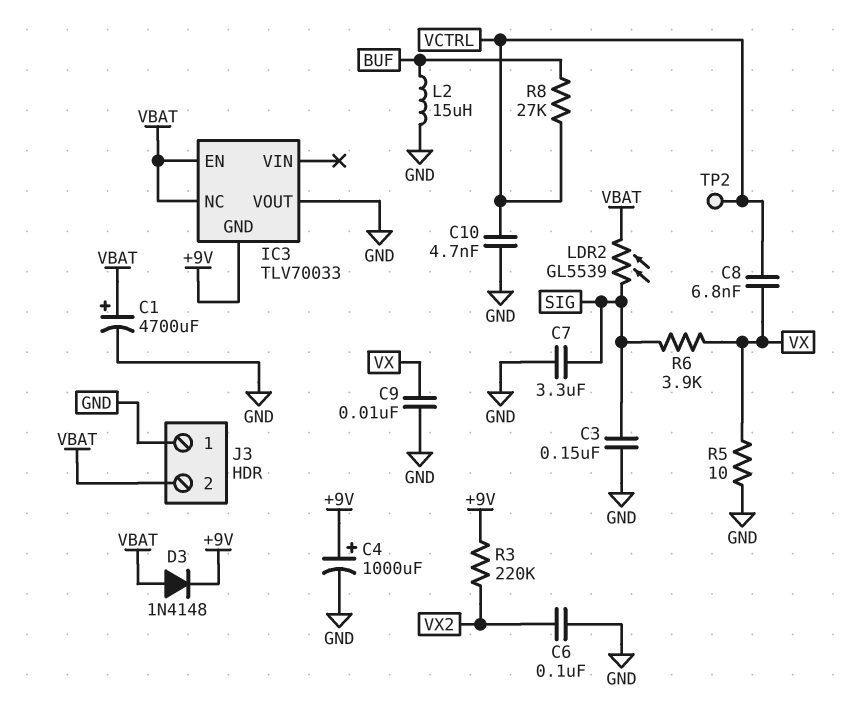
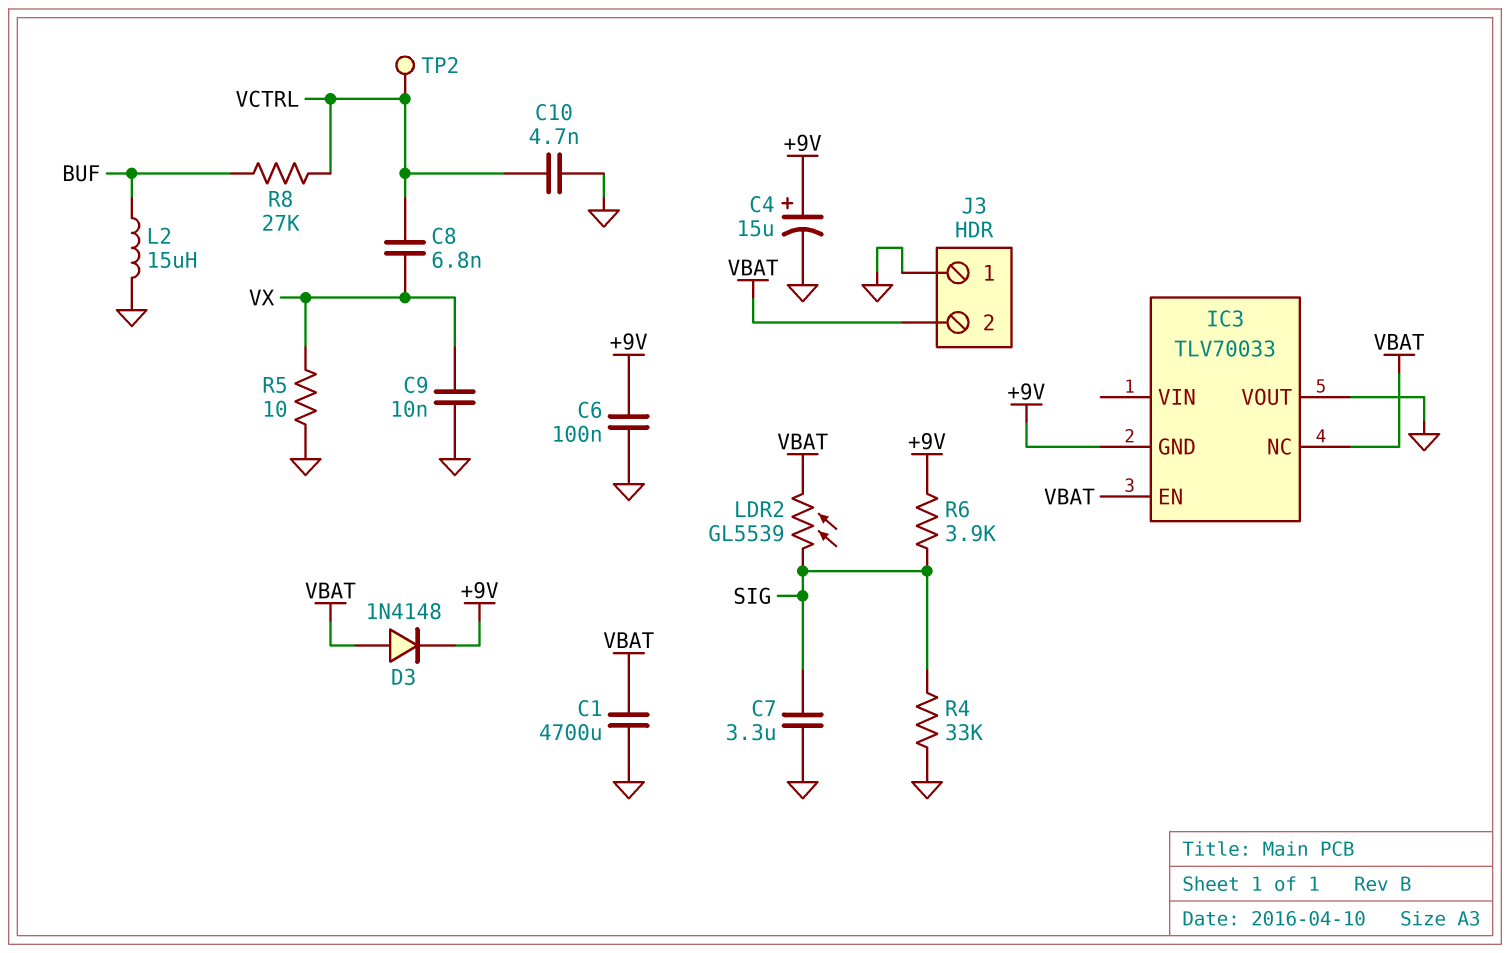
C1: 4700uF (plus VBAT, minus GND) -> 4700uF (GND, VBAT)
C3: 150nF (GND, SIG) -> none
C4: 1000uF (plus +9V, minus GND) -> 15uF (plus +9V, minus GND)
C6: 100nF (GND, VX2) -> 100nF (+9V, GND)
R3: 220k (+9V, VX2) -> none
R4: none -> 33k (GND, SIG)
R6: 3.9k (SIG, VX) -> 3.9k (+9V, SIG)

